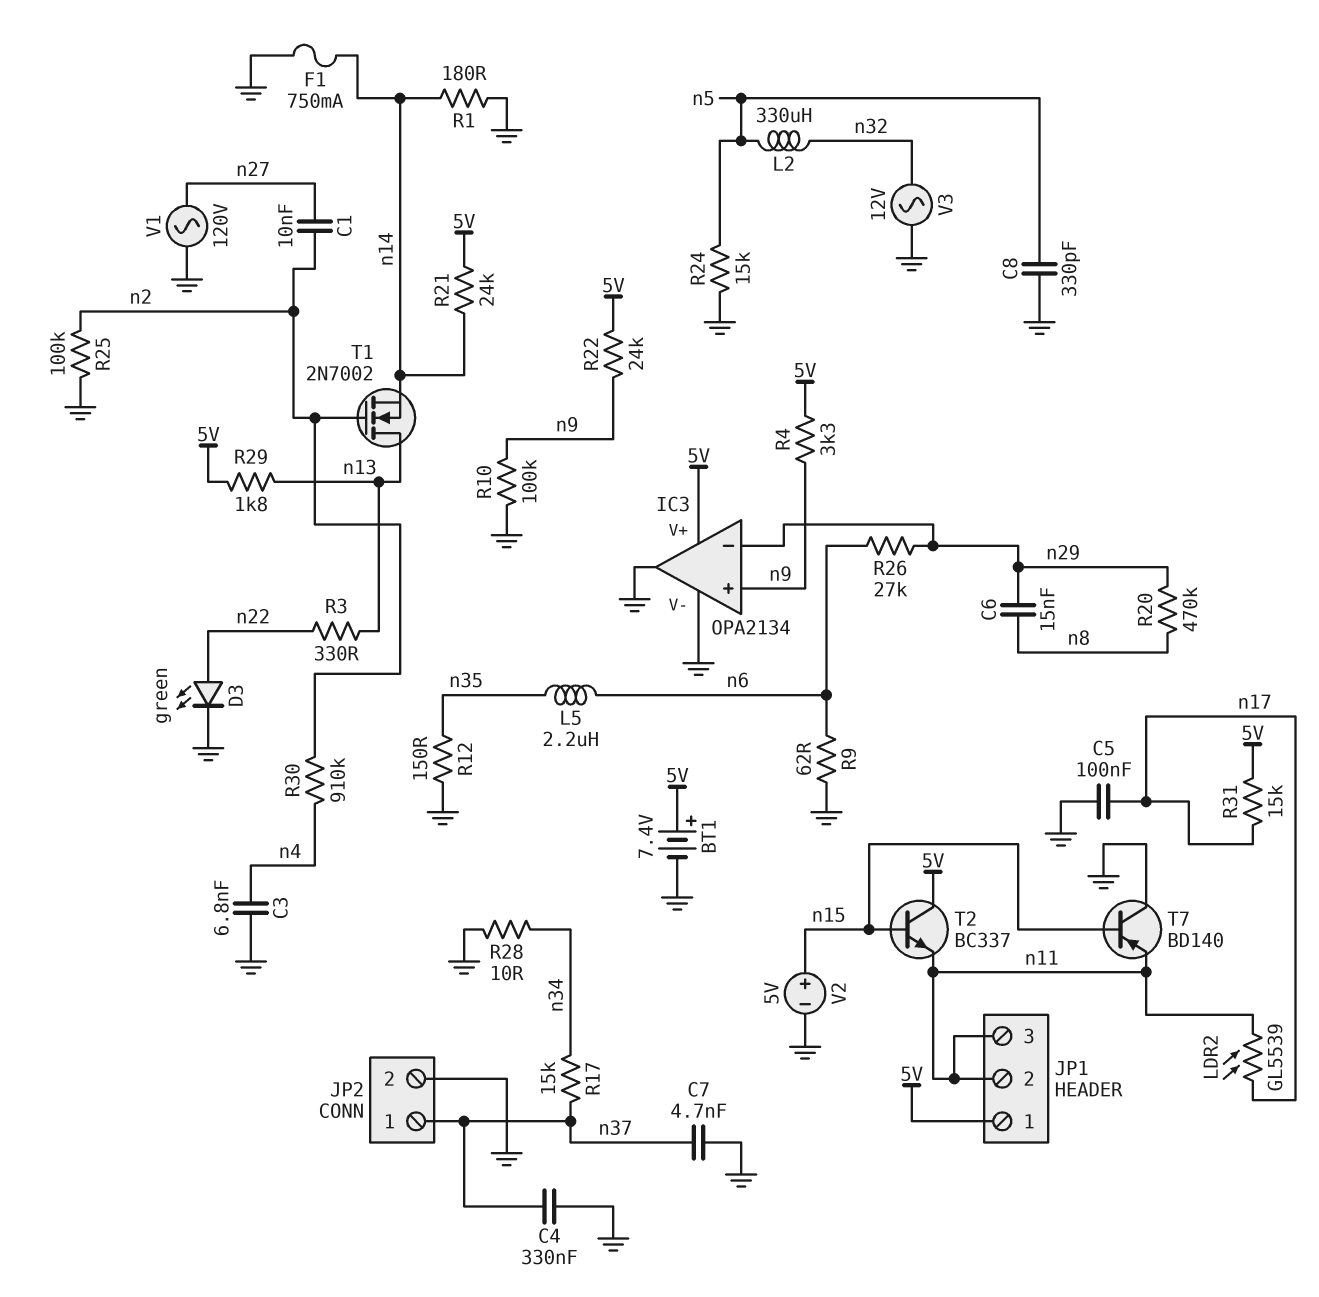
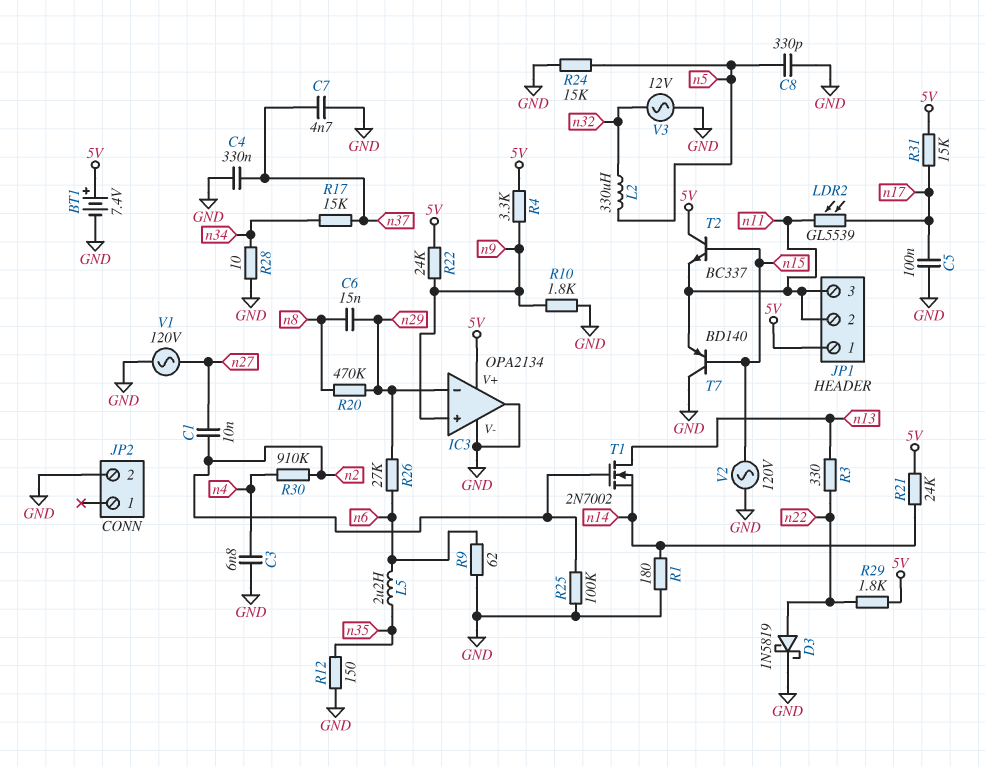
D3: LED green (A n22, K GND) -> schottky 1N5819 (A n22, K GND)
F1: 750mA (GND, n14) -> none
JP2 pin 1: n37 -> none
R10: 100k (GND, n9) -> 1.8k (GND, n9)
R29: 1.8k (5V, n13) -> 1.8k (5V, n22)
V2: 5V (plus n15, minus GND) -> AC 120V (GND, n15)

